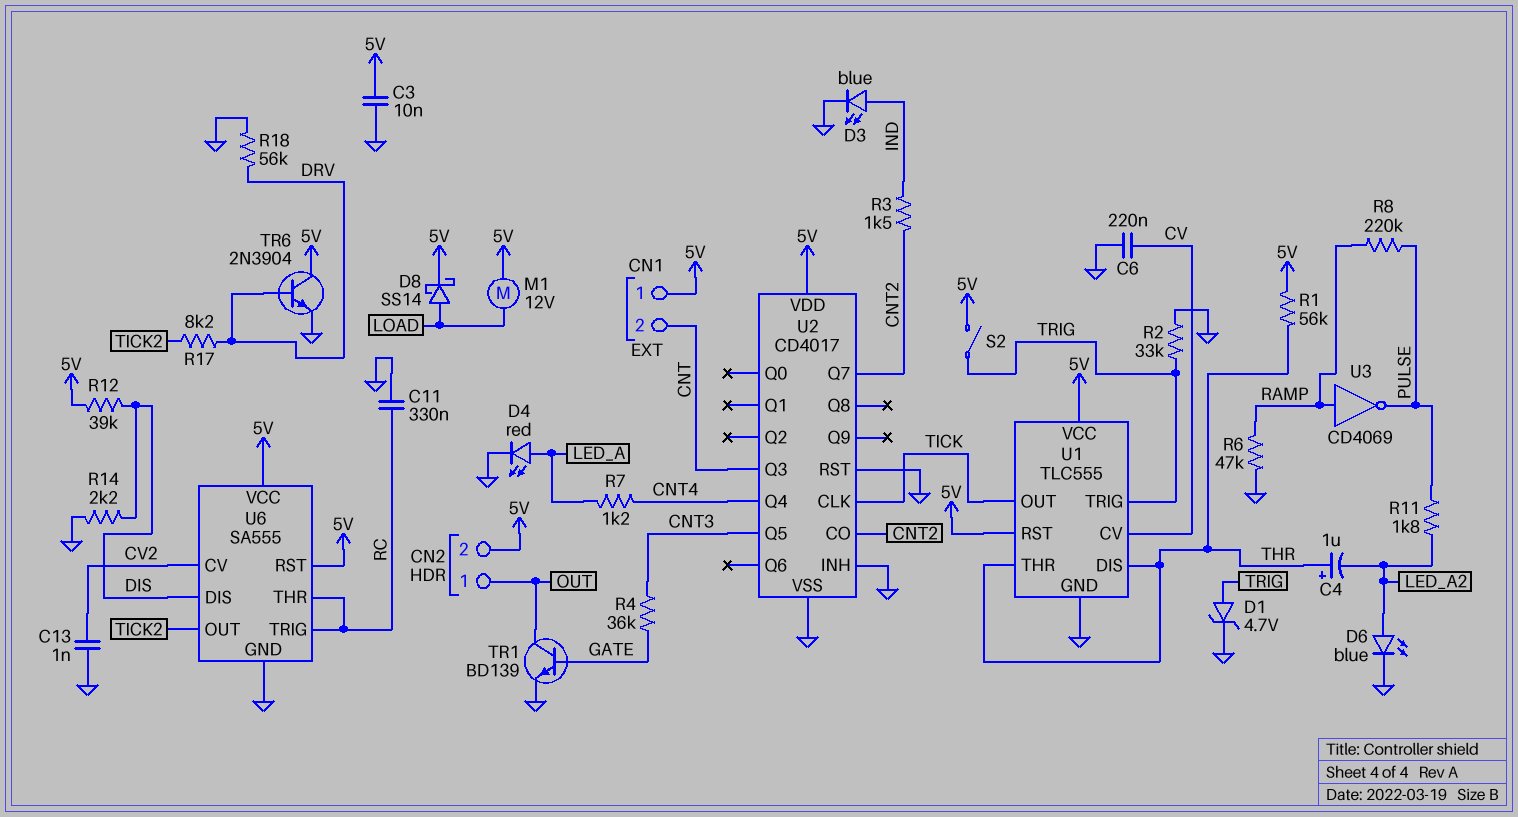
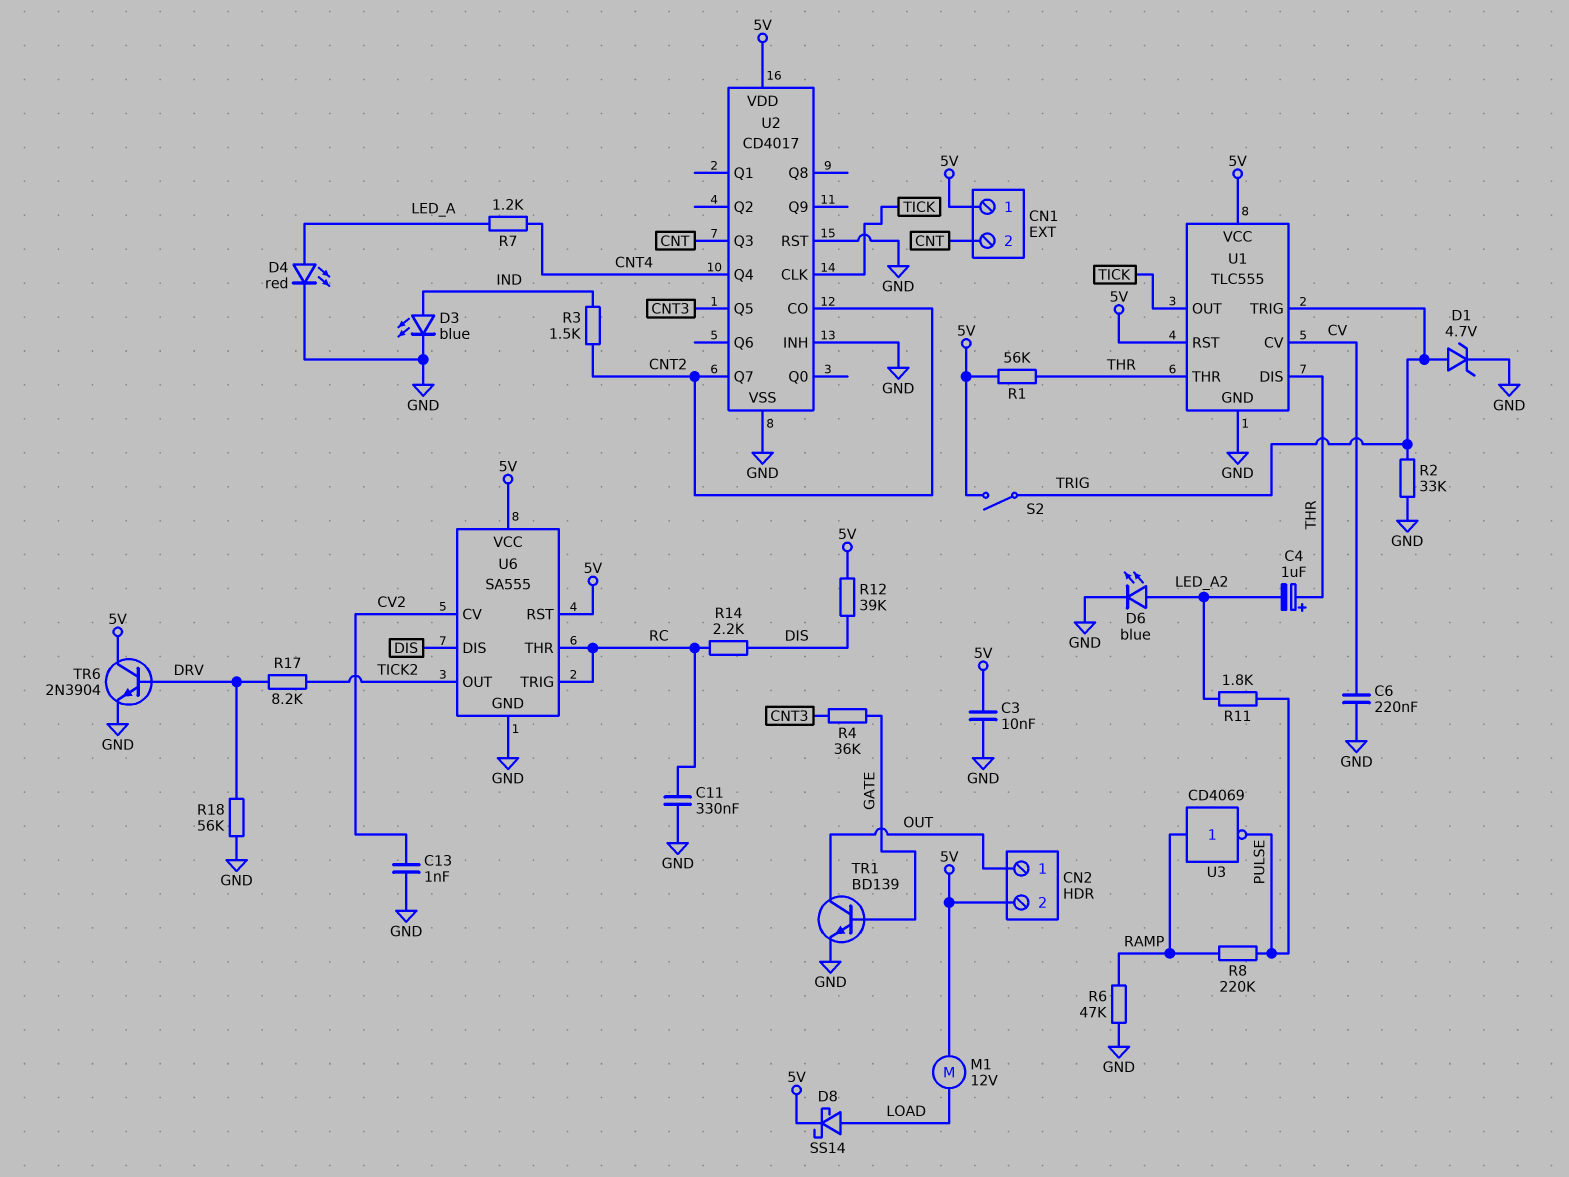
R14: 2.2k (DIS, GND) -> 2.2k (DIS, RC)

